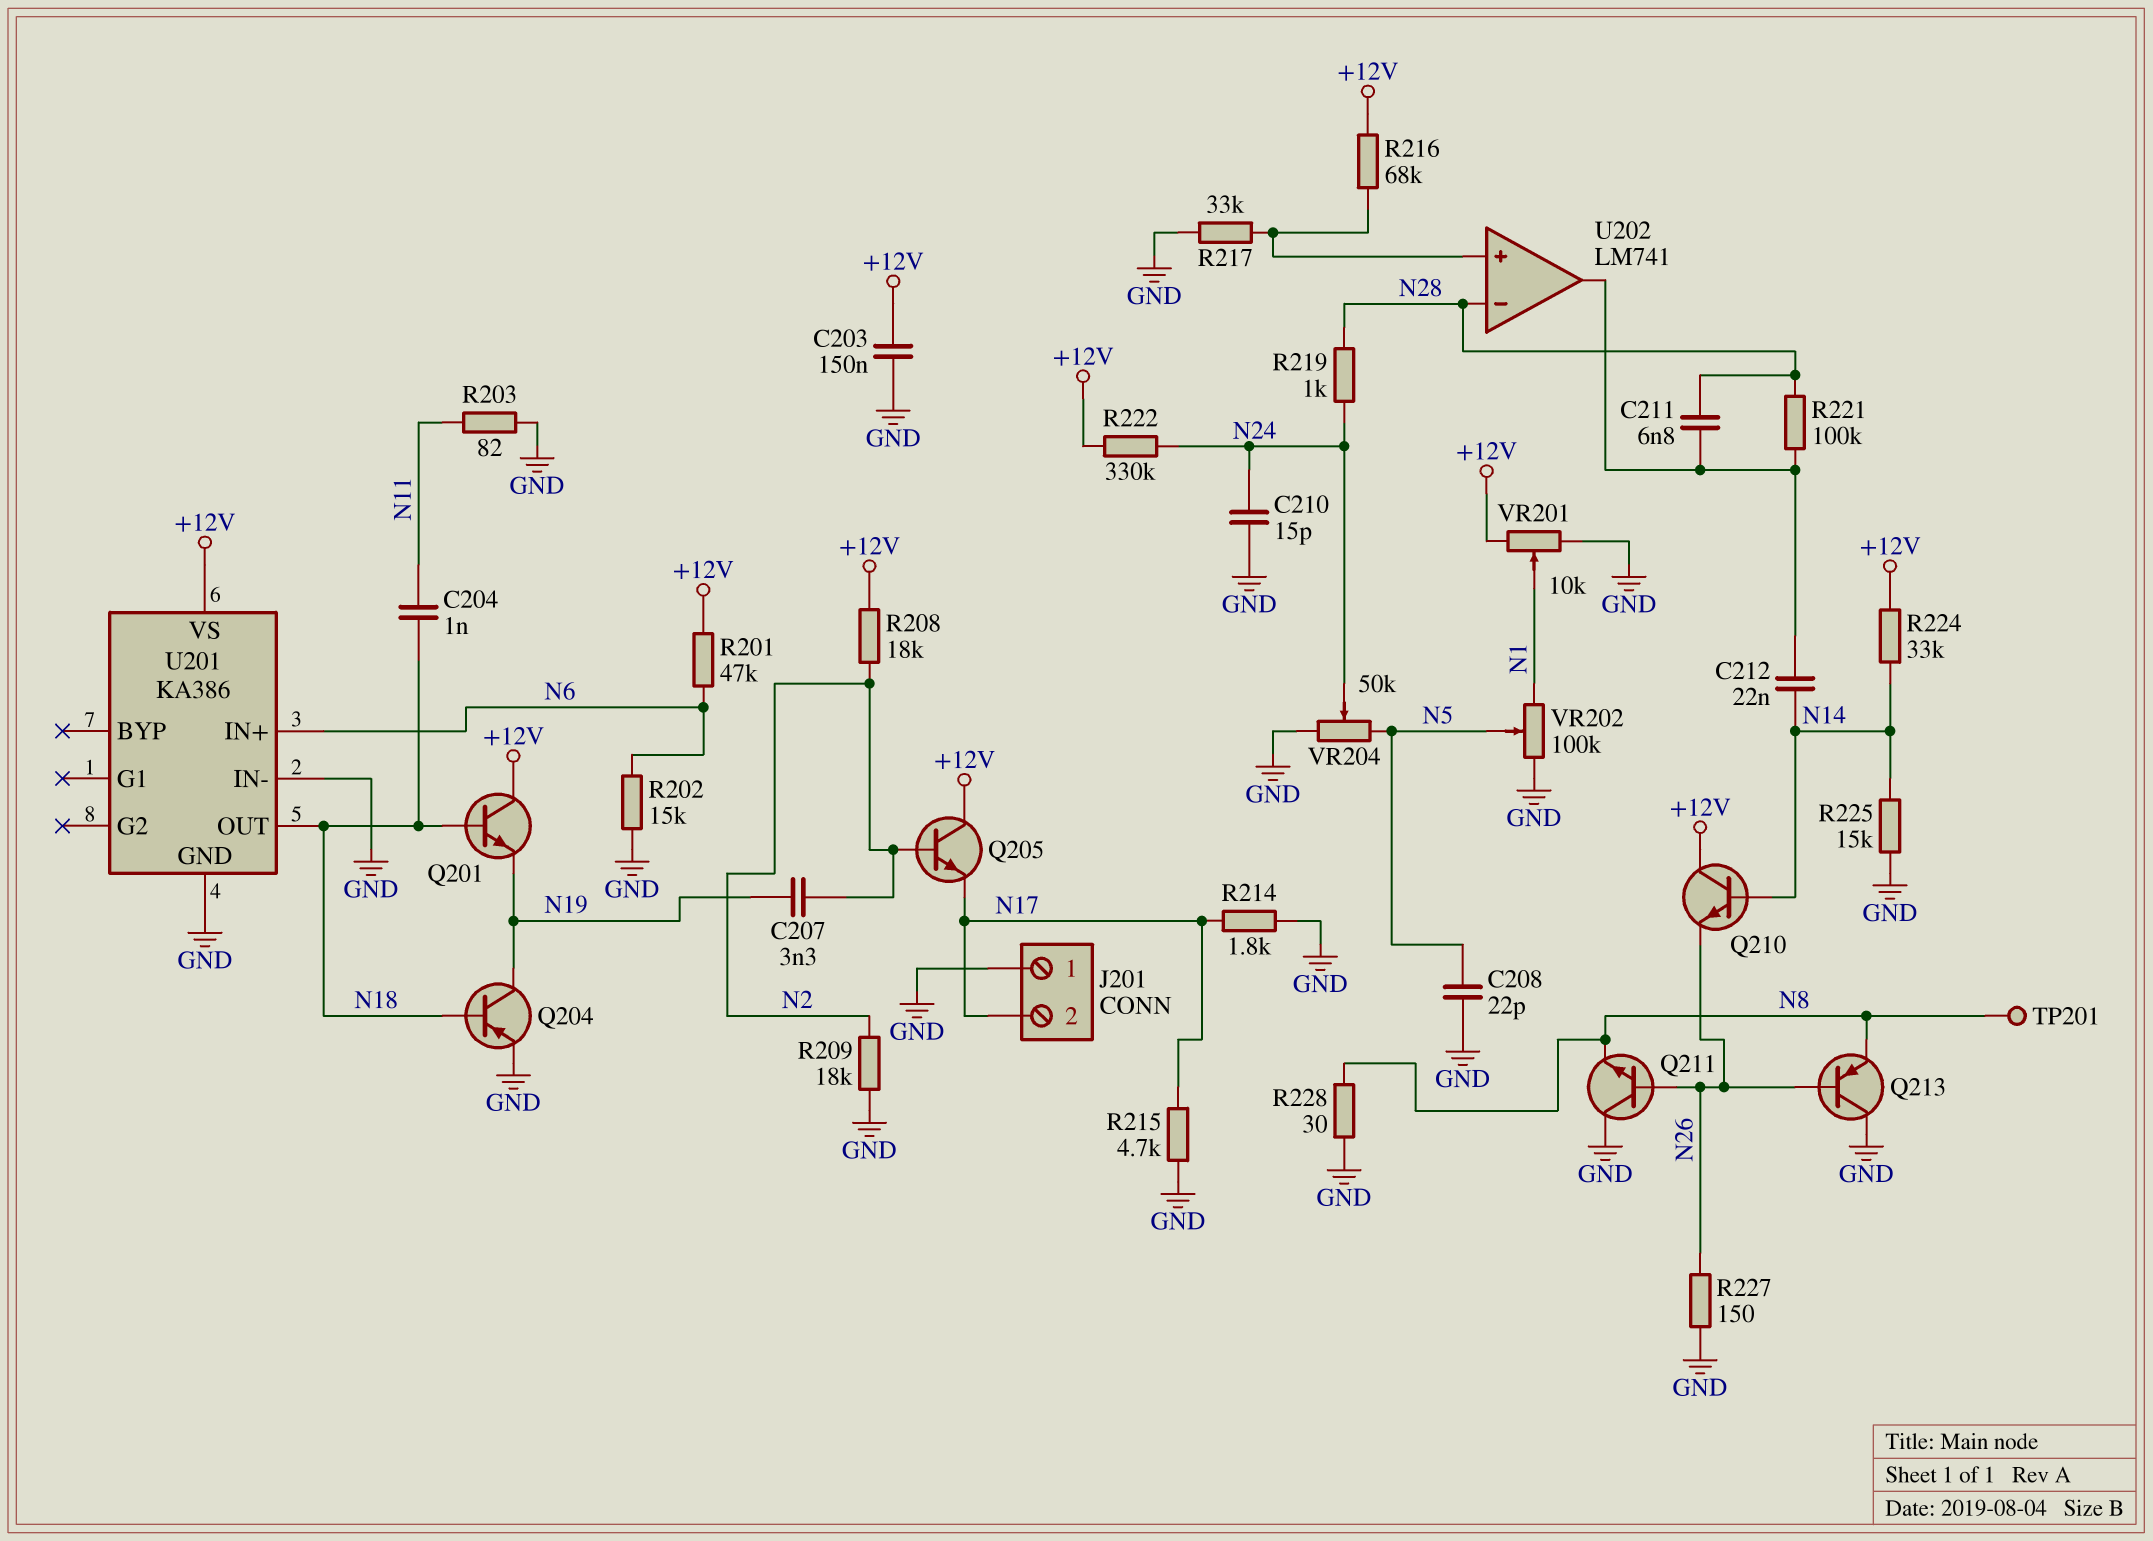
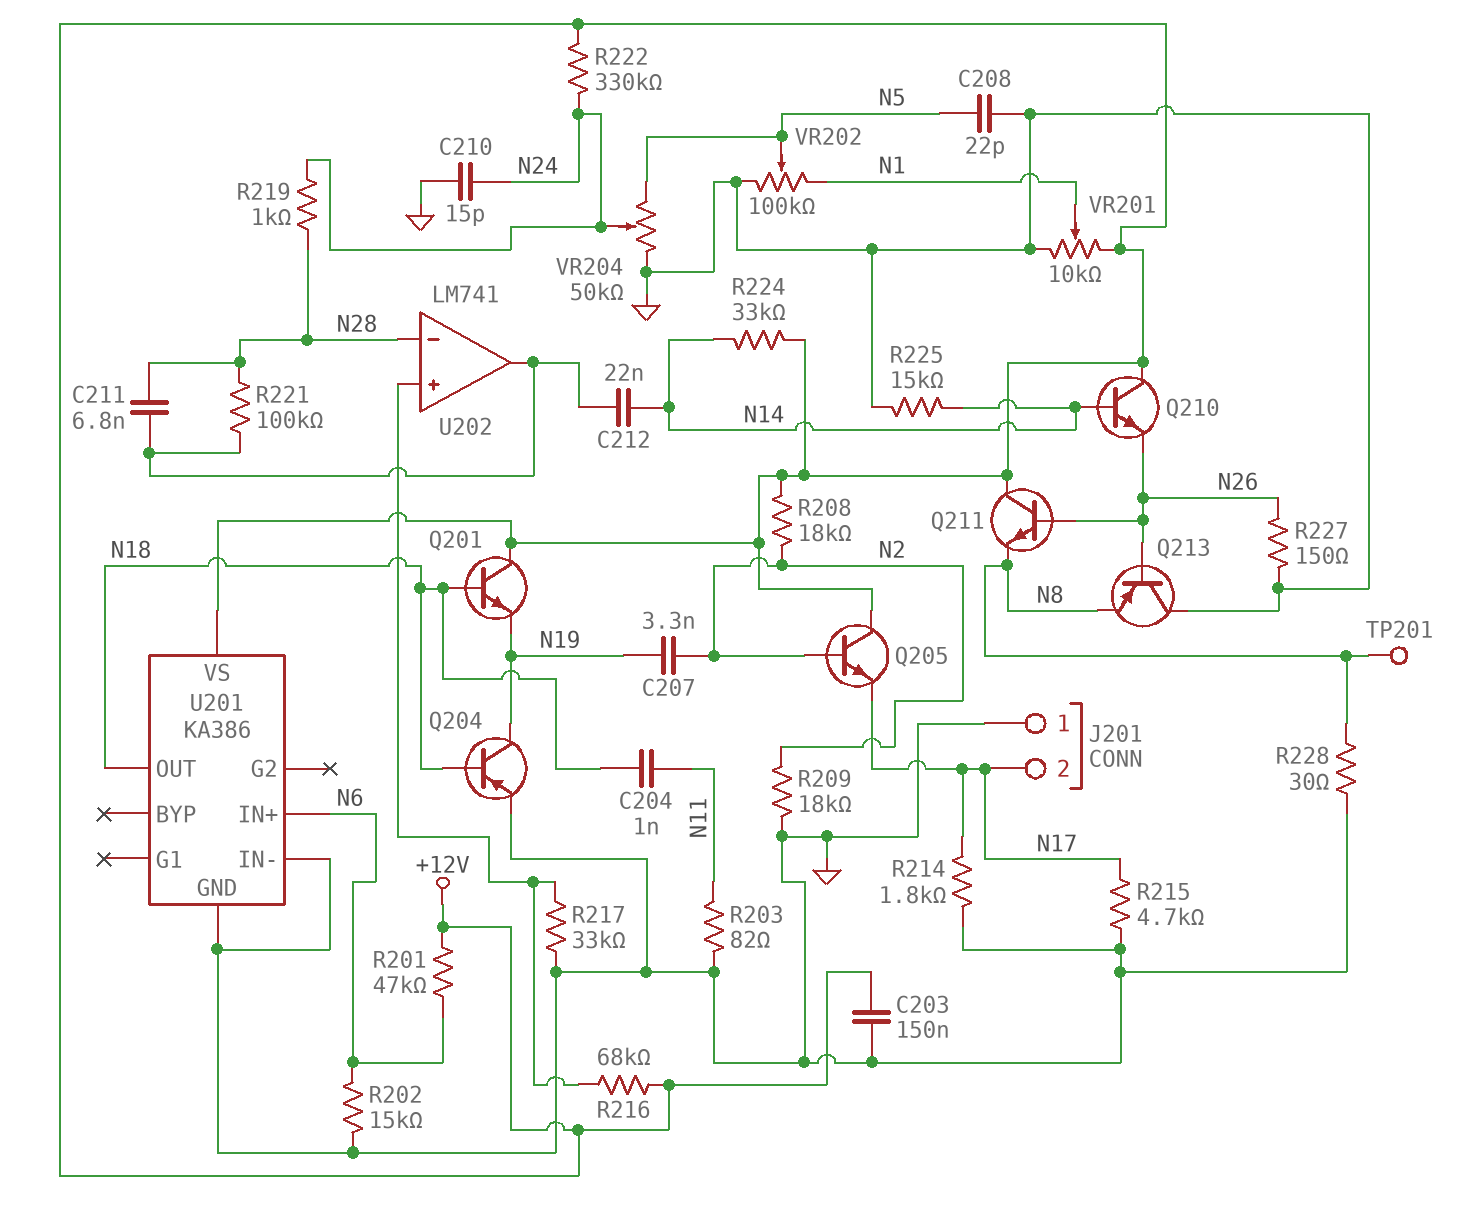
Q211: NPN (B N26, C GND, E N8) -> NPN (B N26, C +12V, E N8)

